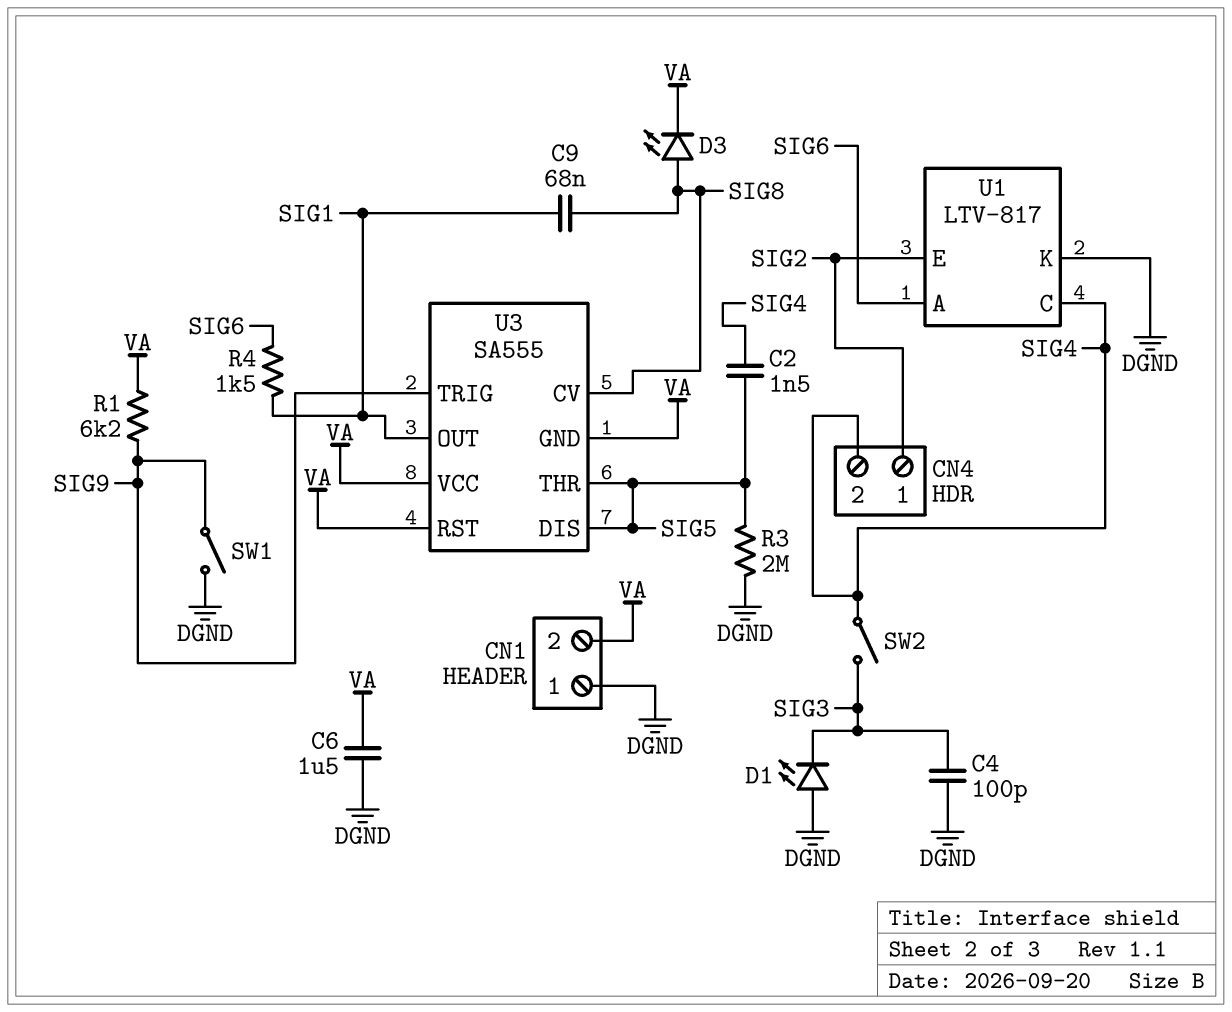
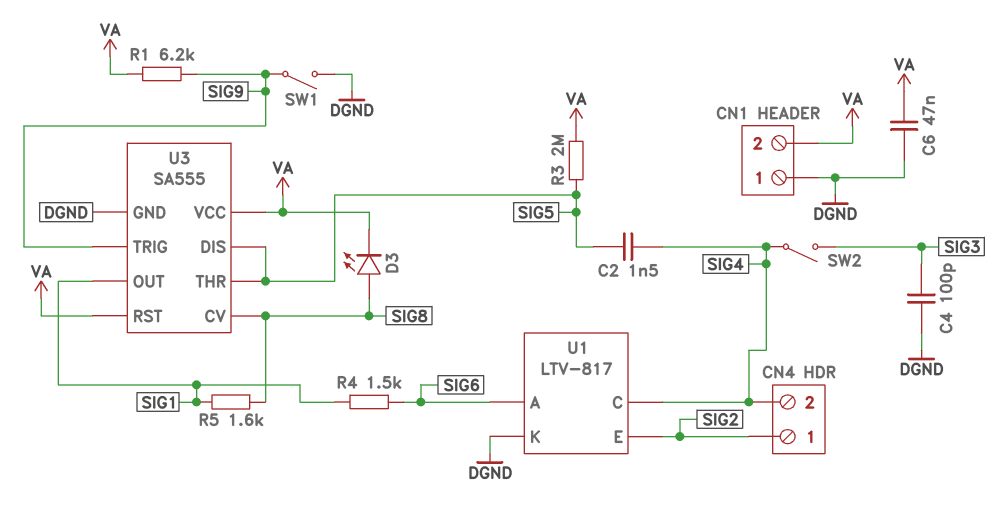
C6: 1.5uF (DGND, VA) -> 47nF (DGND, VA)
C9: 68nF (SIG1, SIG8) -> none
D1: LED (A DGND, K SIG3) -> none
R3: 2M (DGND, SIG5) -> 2M (SIG5, VA)
R5: none -> 1.6k (SIG1, SIG8)
U3 pin GND: VA -> DGND

